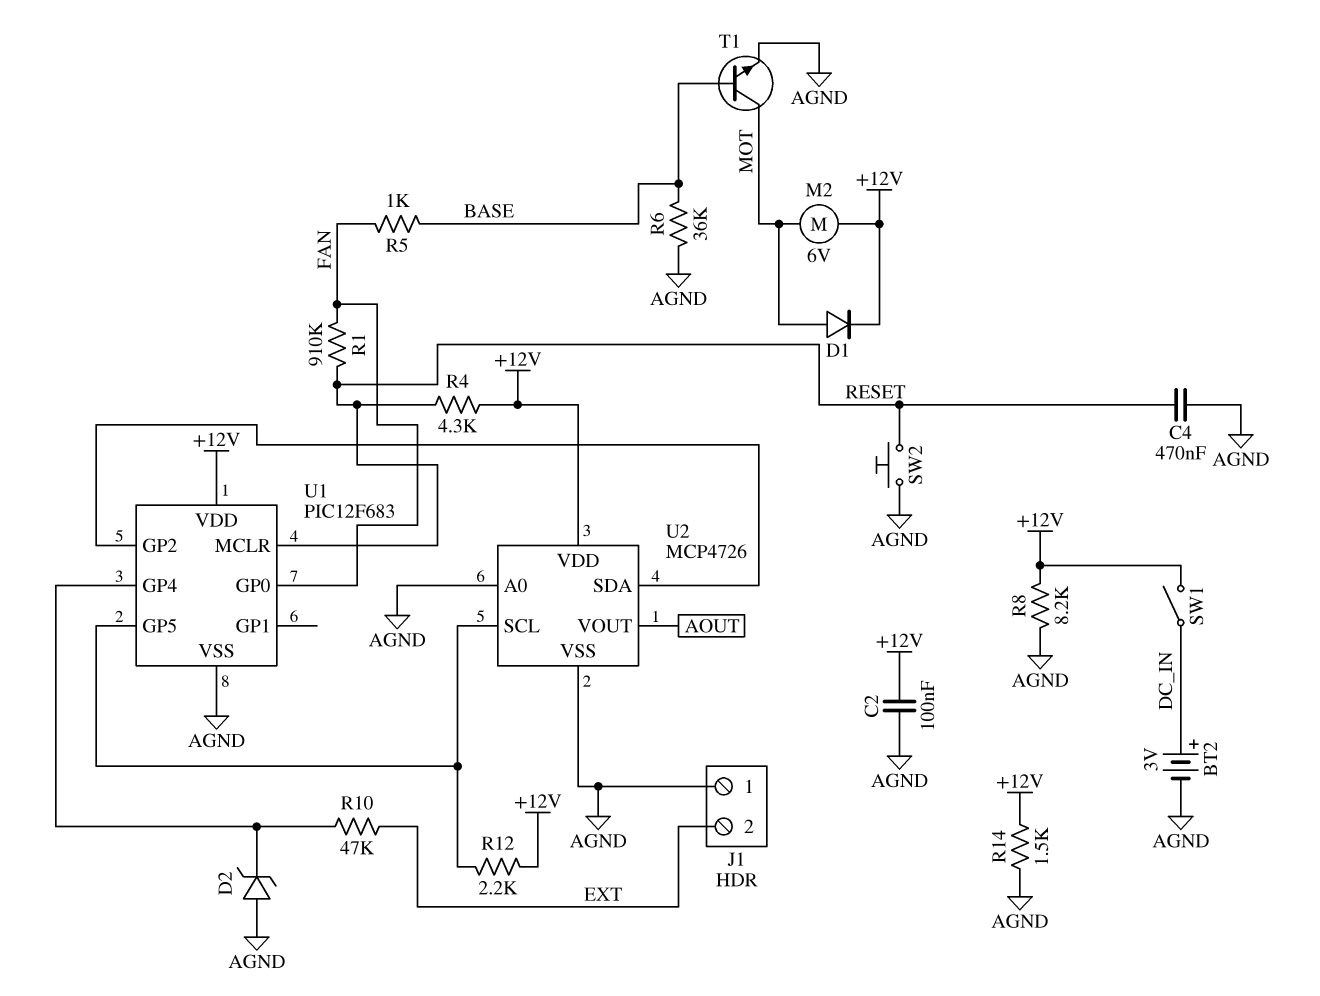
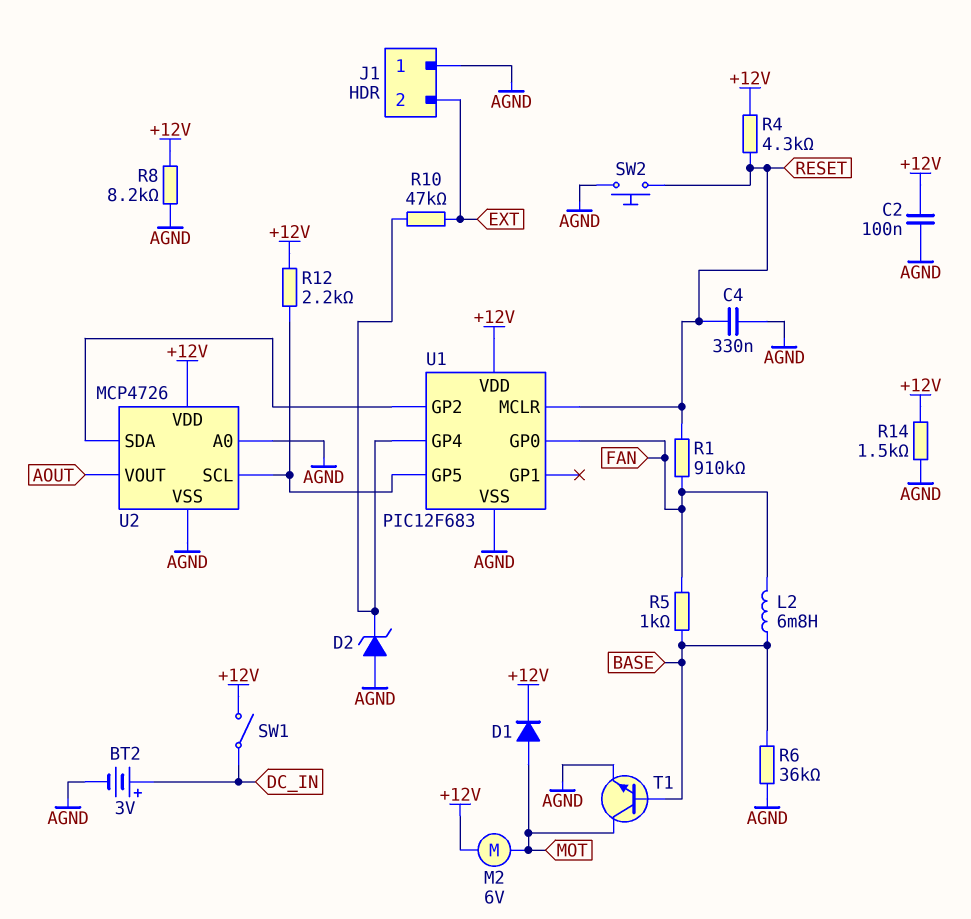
C4: 470nF (AGND, RESET) -> 330nF (AGND, RESET)
L2: none -> 6.8mH (BASE, FAN)

